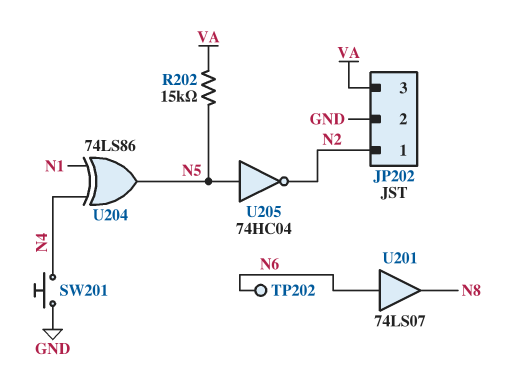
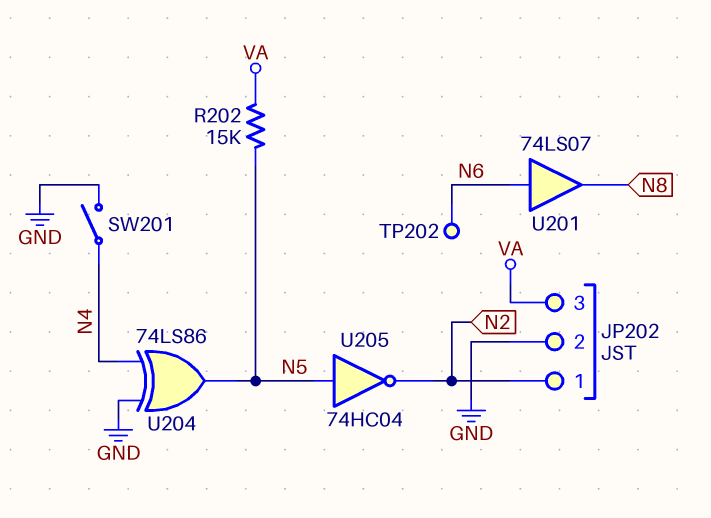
SW201: button (GND, N4) -> switch (GND, N4)
U204: XOR 74LS86 (in N1, in N4, out N5) -> XOR 74LS86 (in GND, in N4, out N5)

